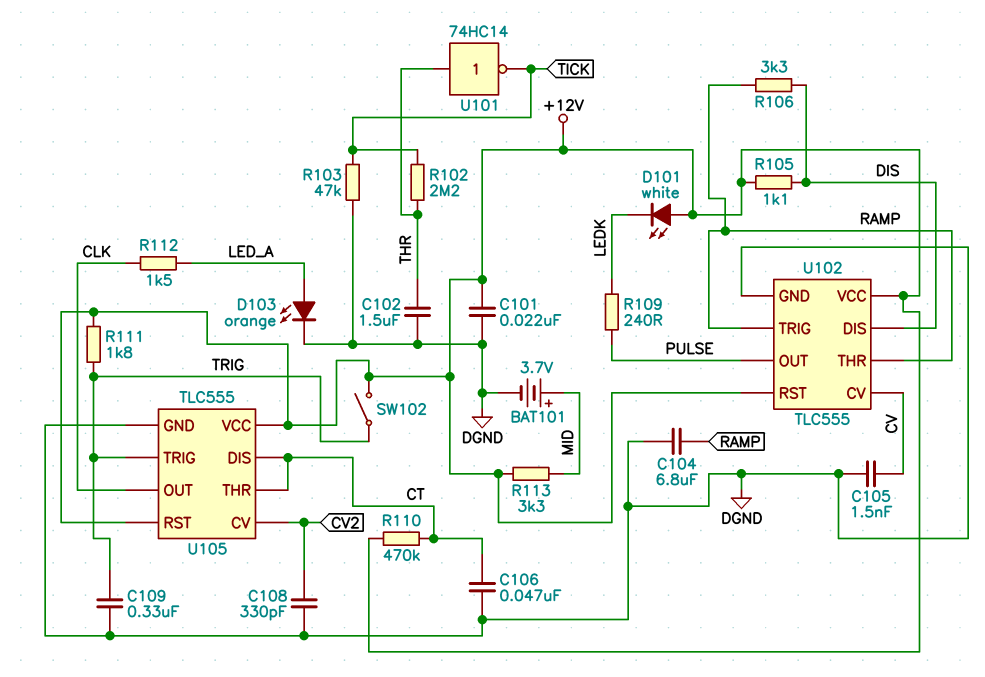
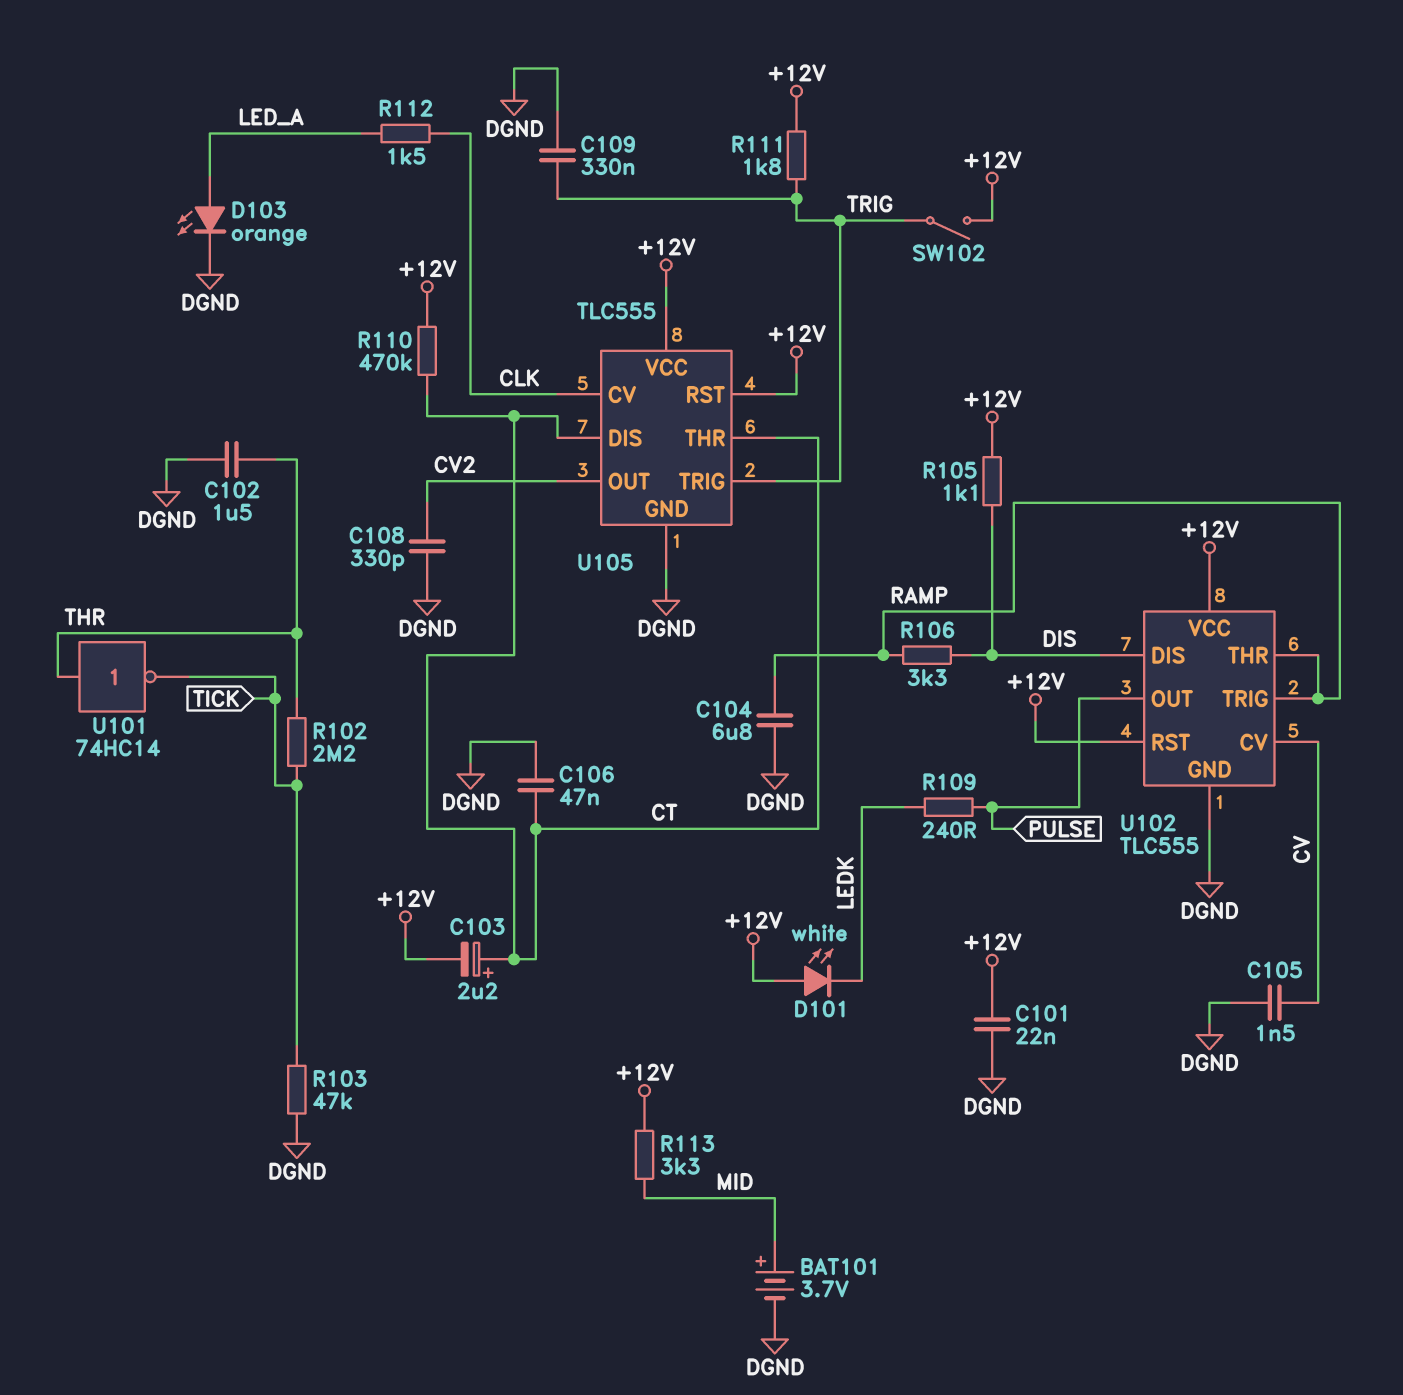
C103: none -> 2.2uF (plus CT, minus +12V)
U105 pin CV: CV2 -> CLK
U105 pin OUT: CLK -> CV2

